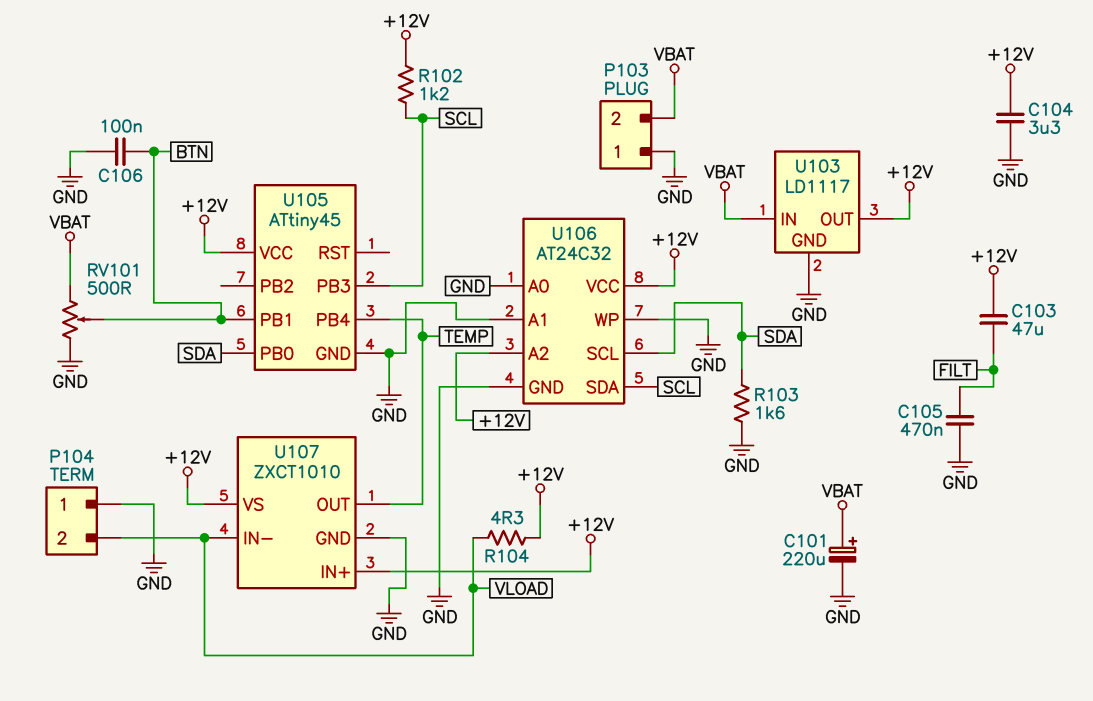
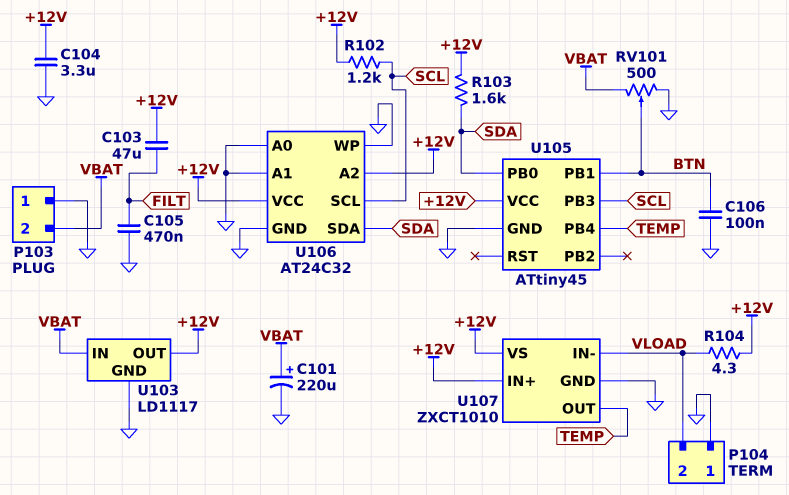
R103: 1.6k (GND, SDA) -> 1.6k (+12V, SDA)
U106 pin SCL: SDA -> SCL
U106 pin SDA: SCL -> SDA

